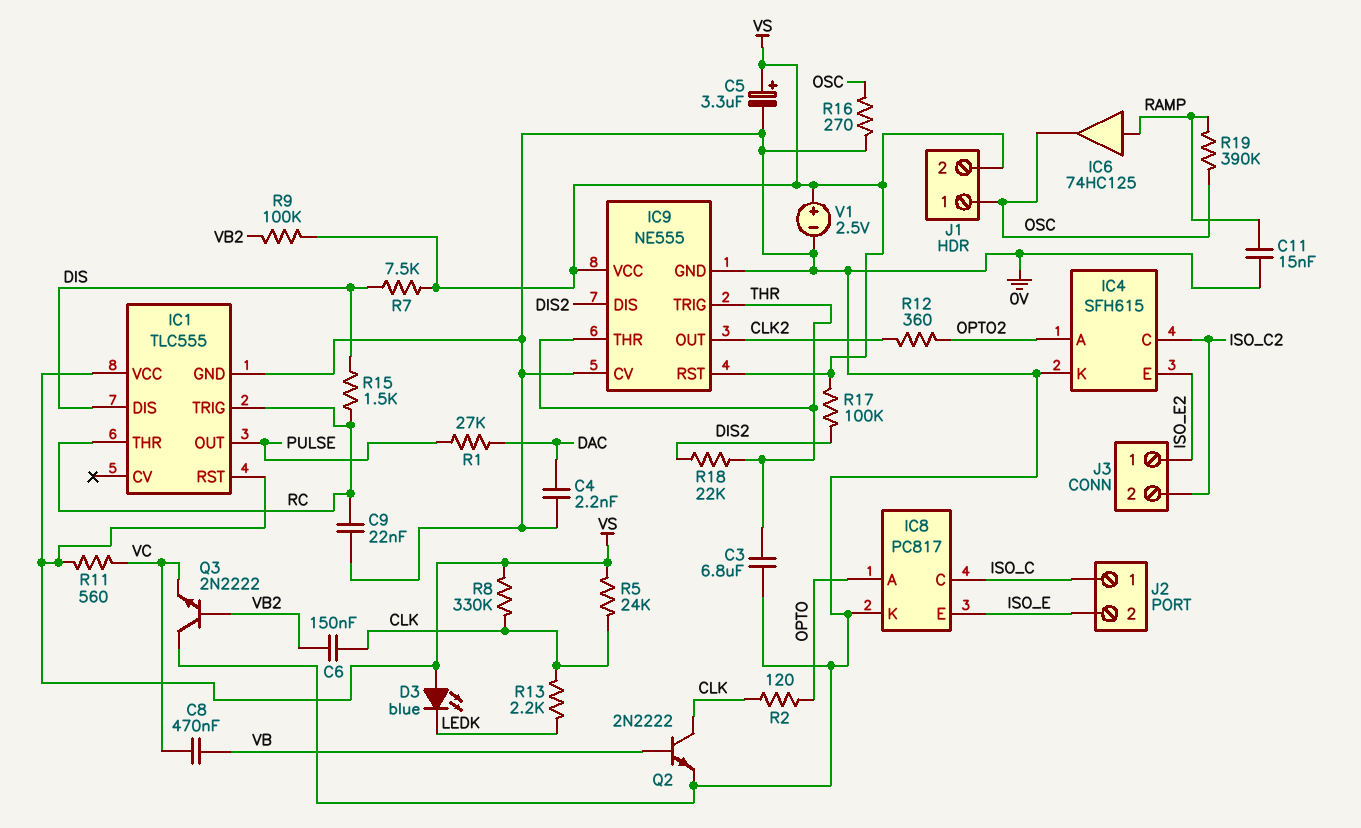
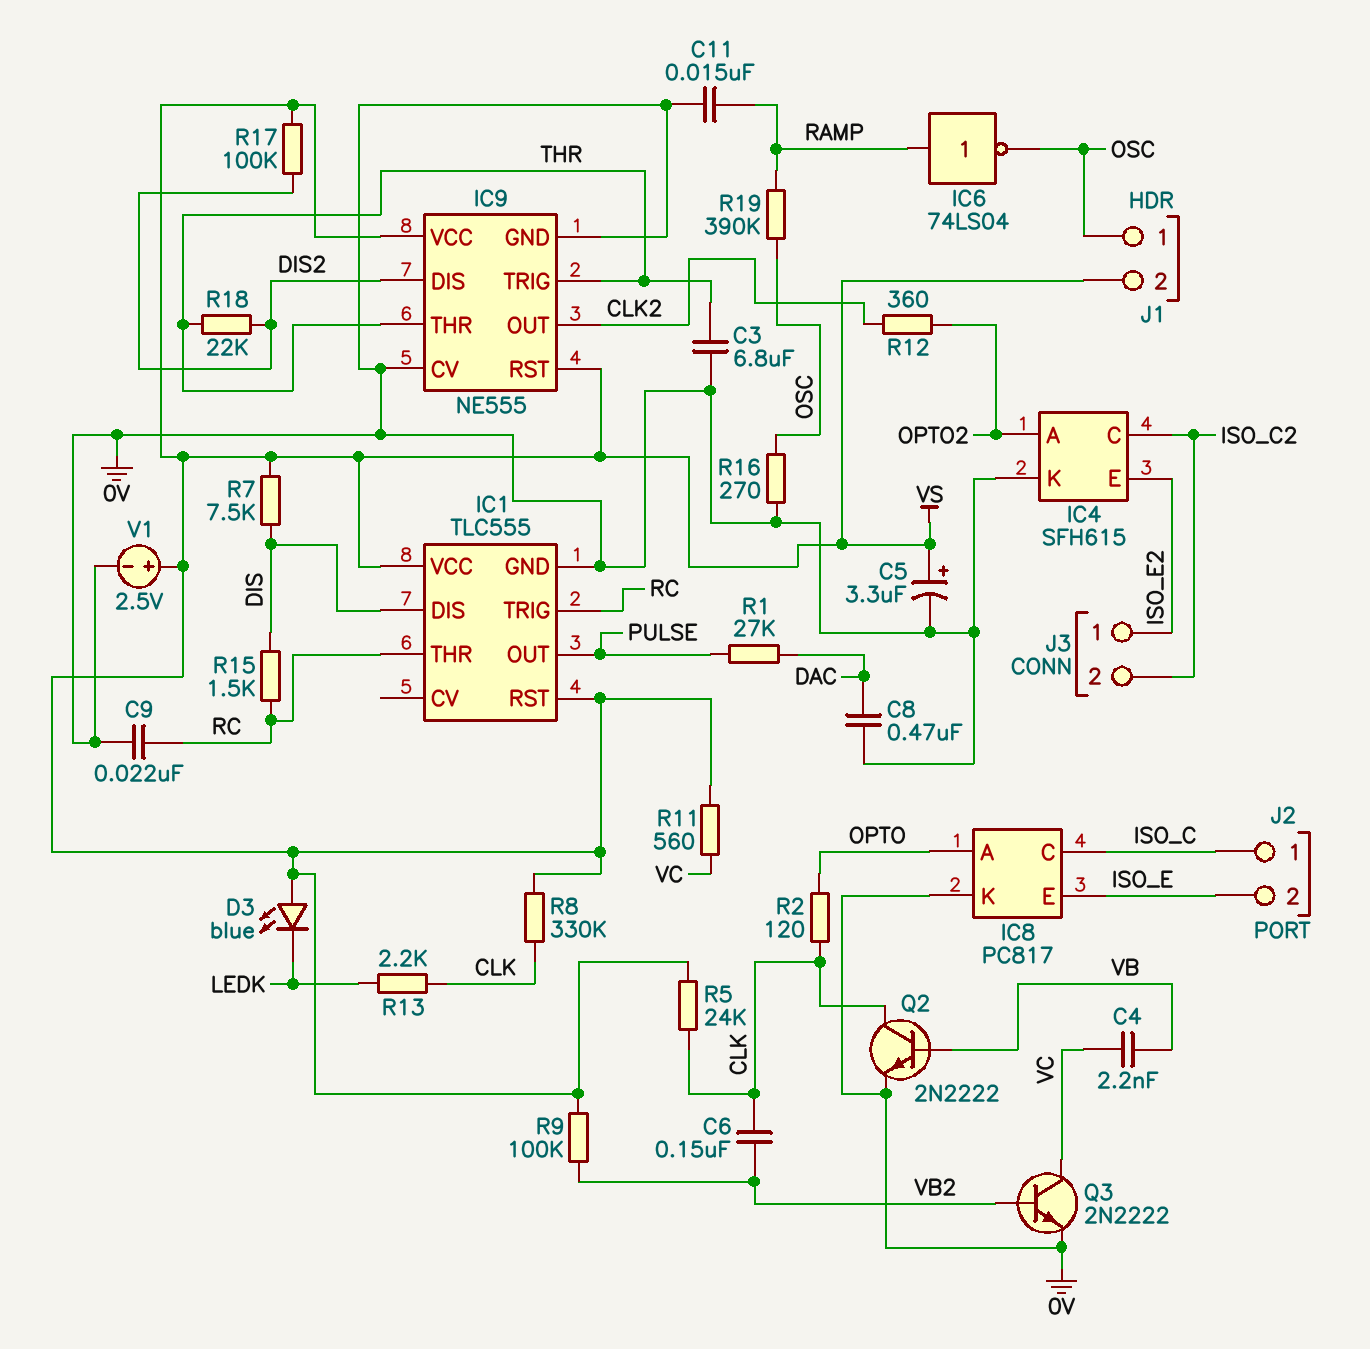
C4: 2.2nF (0V, DAC) -> 2.2nF (VB, VC)
C8: 470nF (VB, VC) -> 470nF (0V, DAC)
IC6: buffer 74HC125 (in RAMP, out OSC) -> NOT 74LS04 (in RAMP, out OSC)
Q3: NPN 2N2222 (B VB2, C 0V, E VC) -> NPN 2N2222 (B VB2, C VC, E 0V)

